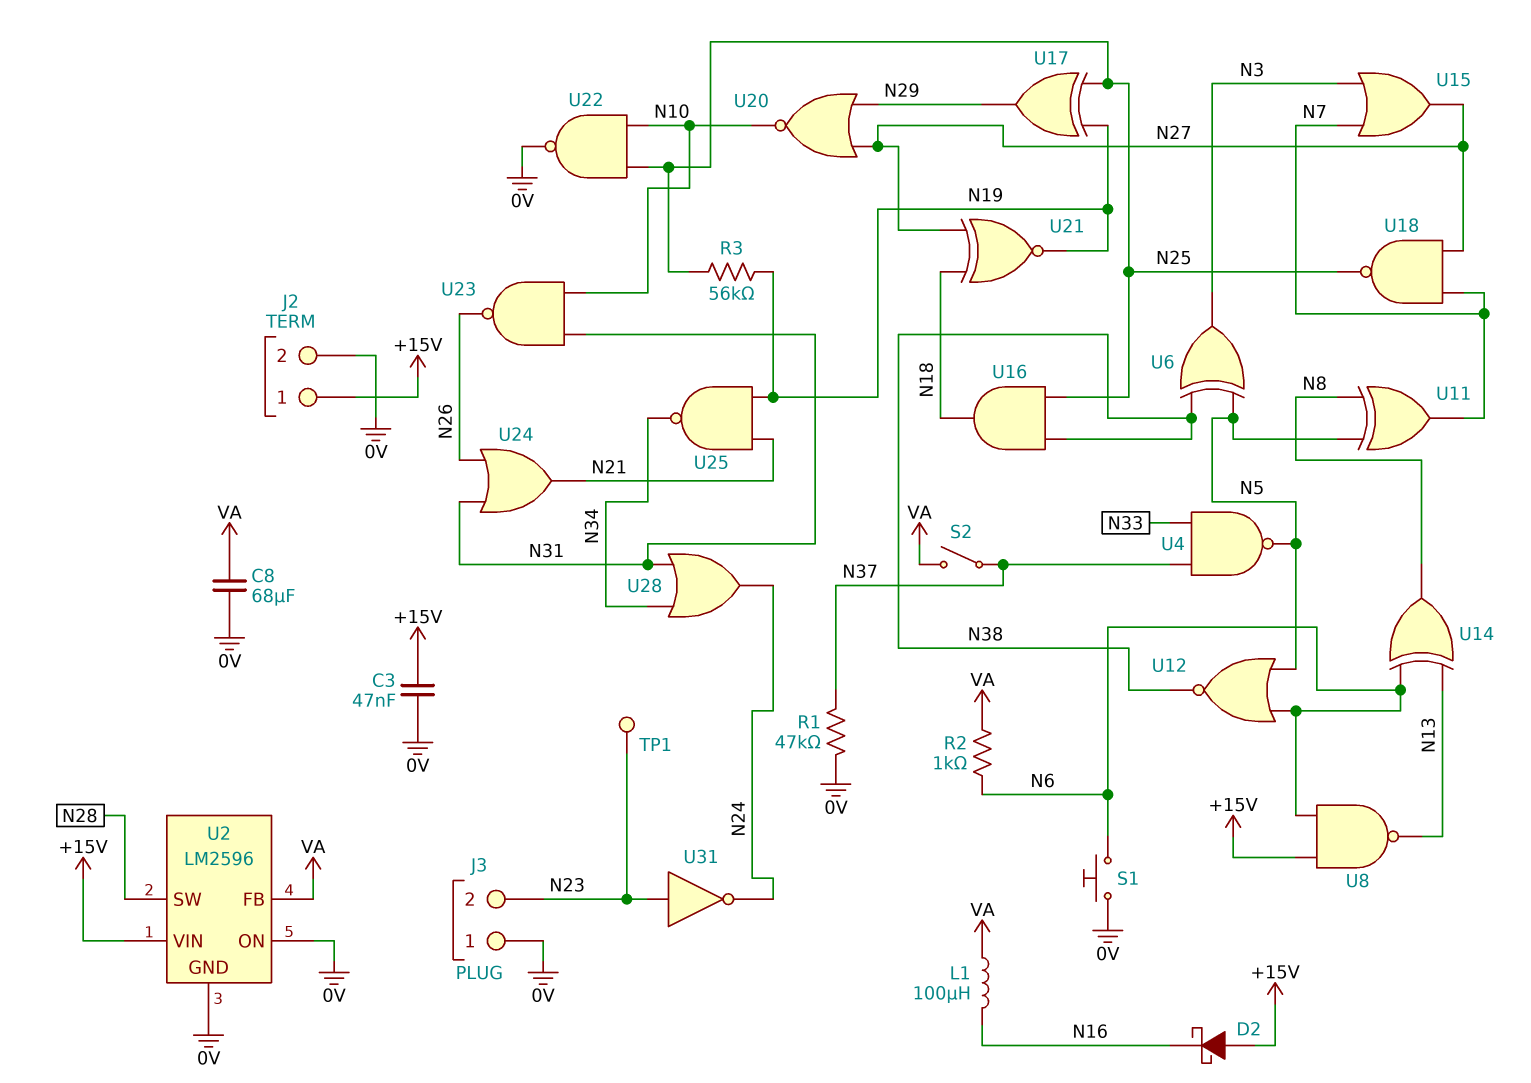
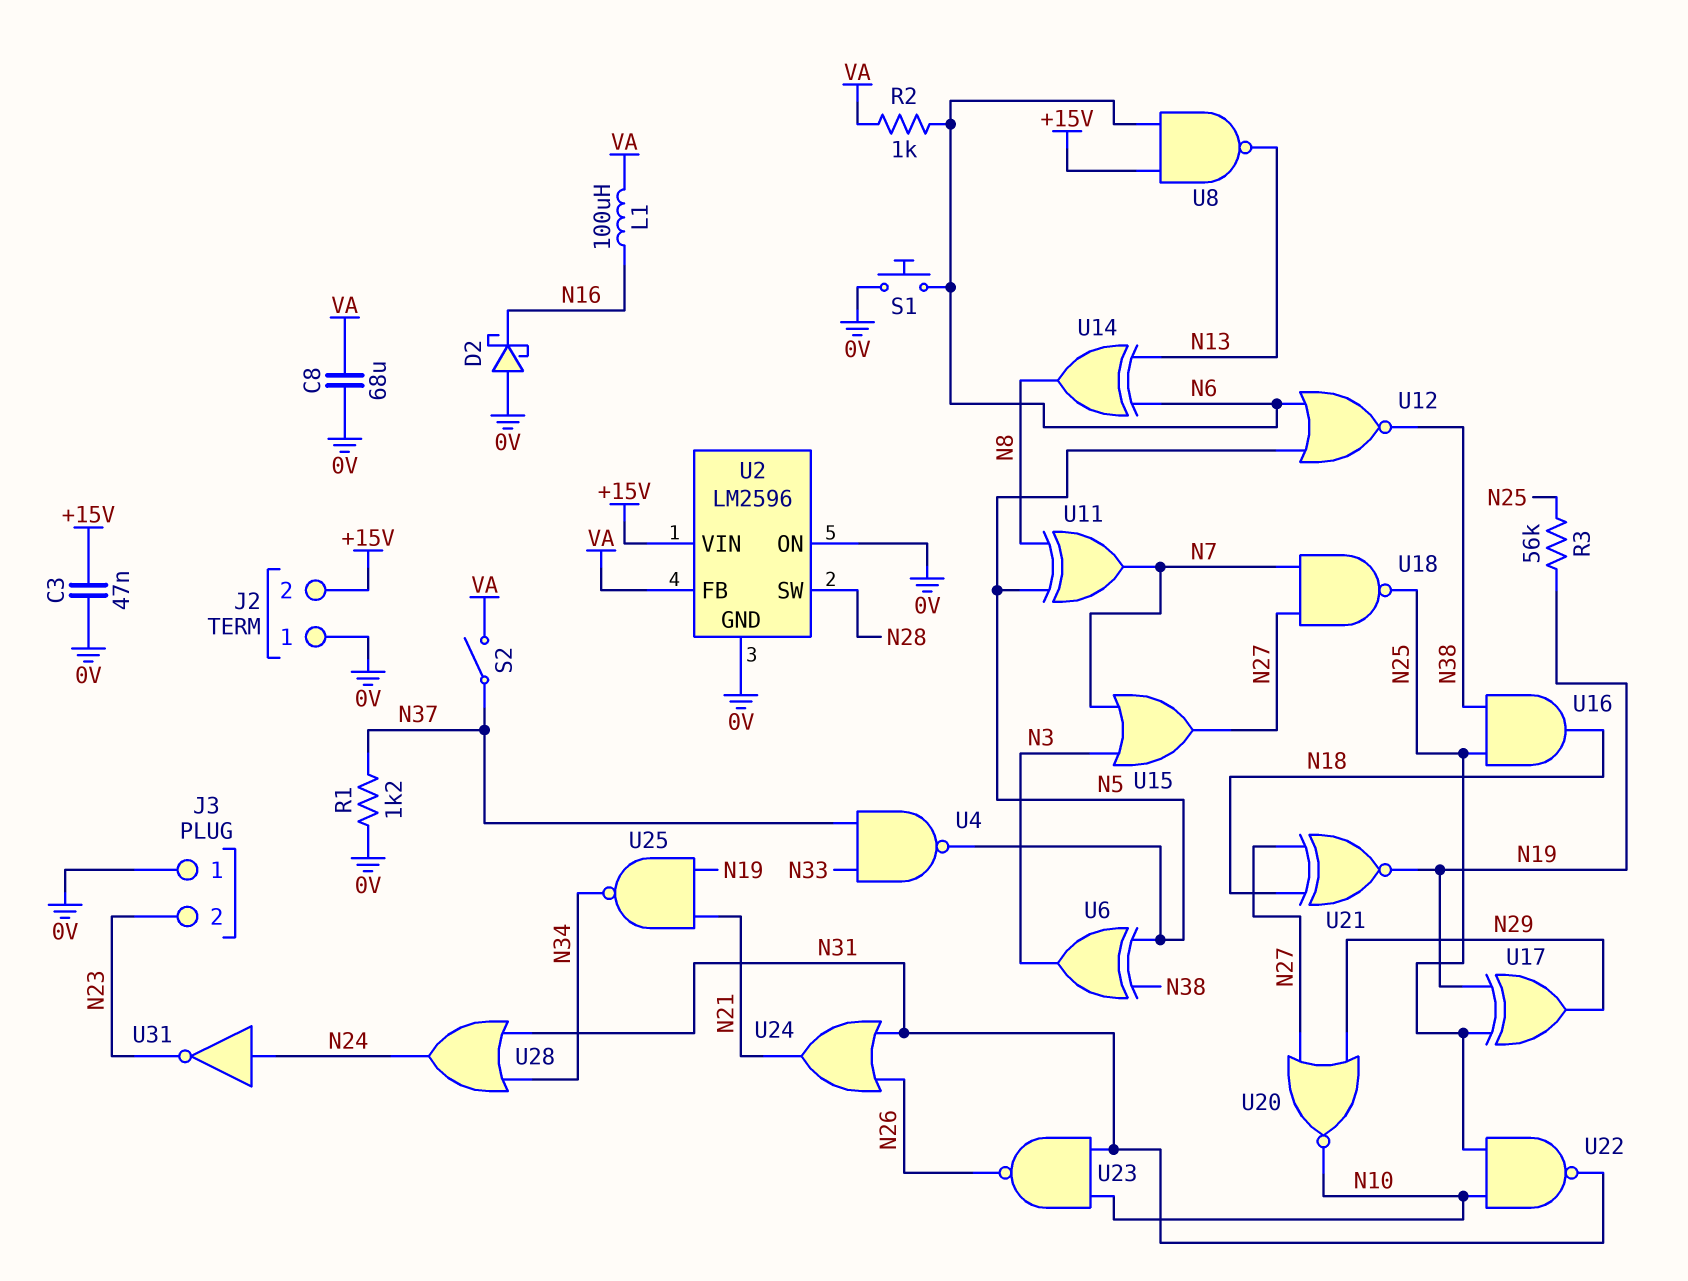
D2: schottky (A +15V, K N16) -> schottky (A 0V, K N16)
J2 pin 1: +15V -> 0V
J2 pin 2: 0V -> +15V
R1: 47k (0V, N37) -> 1.2k (0V, N37)
TP1: test point (N23) -> none
U22: NAND (in N10, in N25, out 0V) -> NAND (in N10, in N25, out N31)
U31: NOT (in N23, out N24) -> NOT (in N24, out N23)

